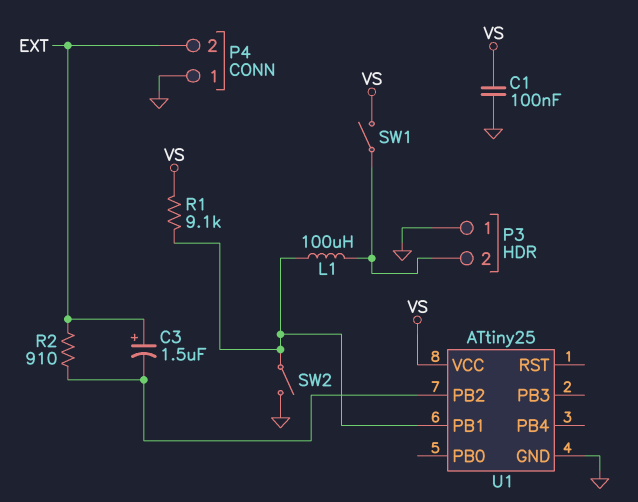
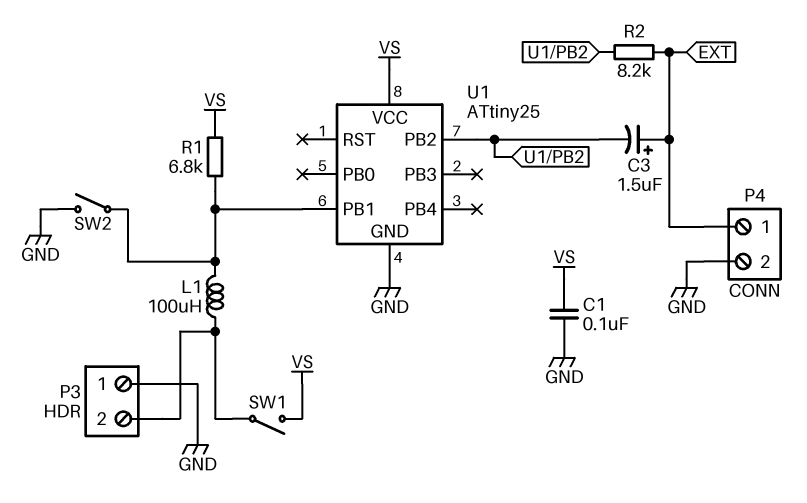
P4 pin 1: GND -> EXT
P4 pin 2: EXT -> GND
R1: 9.1k (U1/PB1, VS) -> 6.8k (U1/PB1, VS)
R2: 910 (EXT, U1/PB2) -> 8.2k (EXT, U1/PB2)

